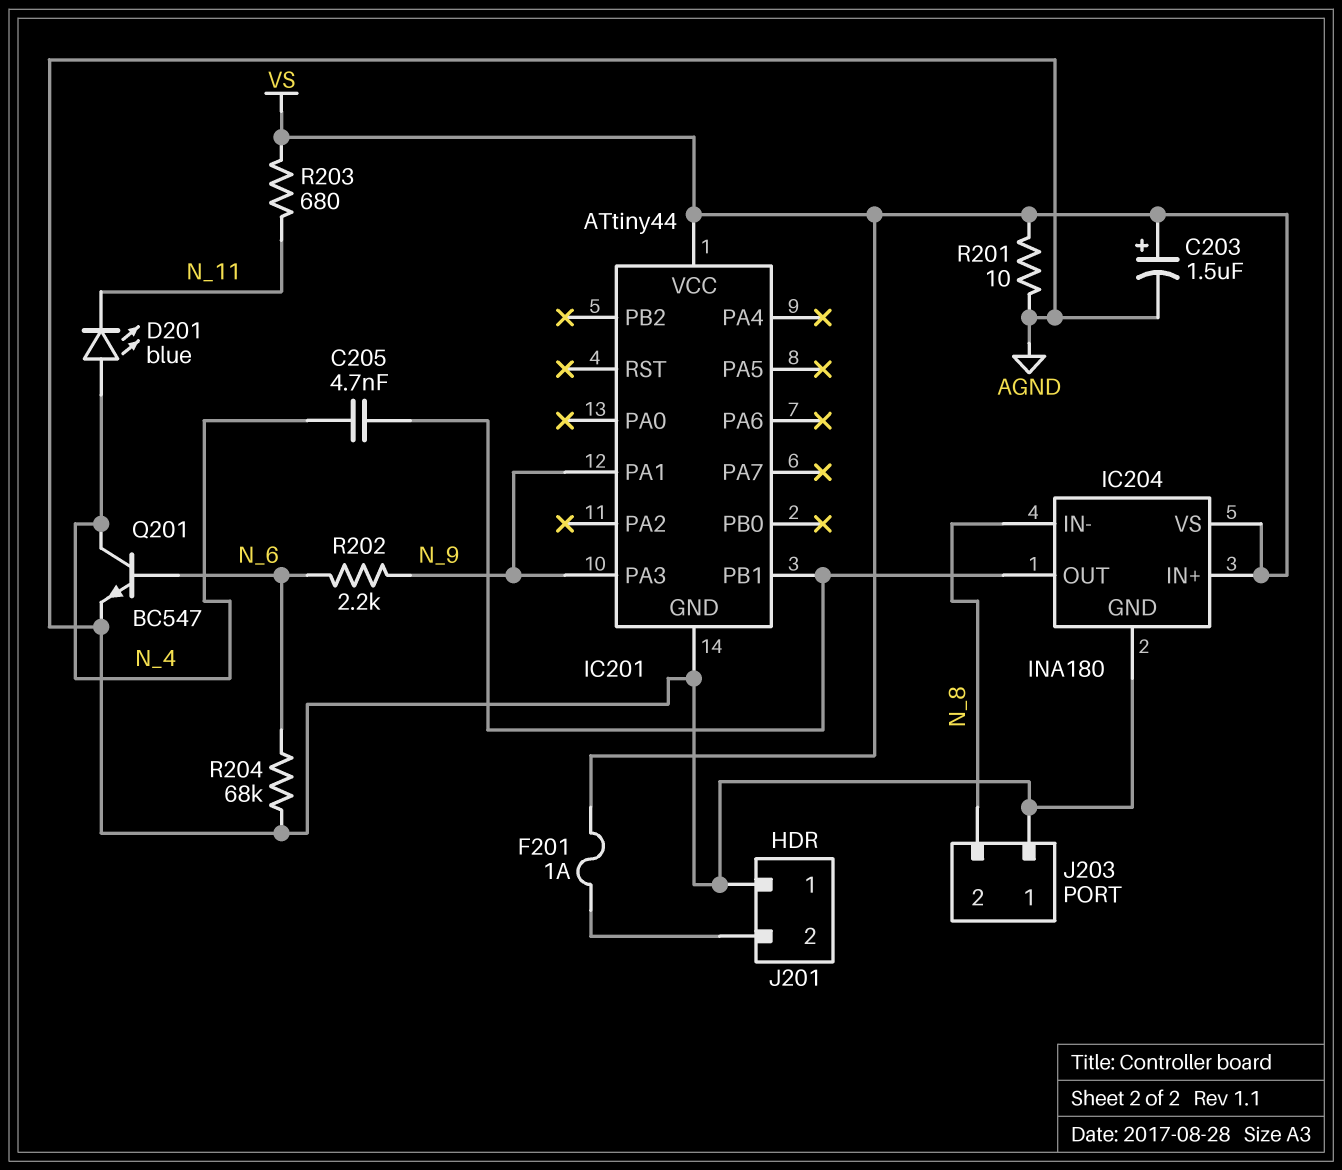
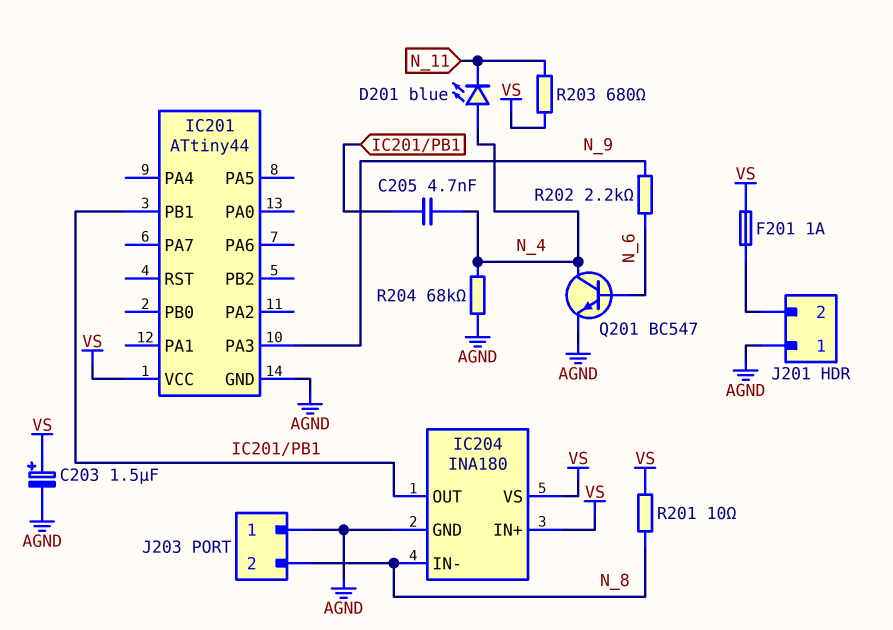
IC201 pin PA1: N_9 -> none
R201: 10 (AGND, VS) -> 10 (N_8, VS)
R204: 68k (AGND, N_6) -> 68k (AGND, N_4)

